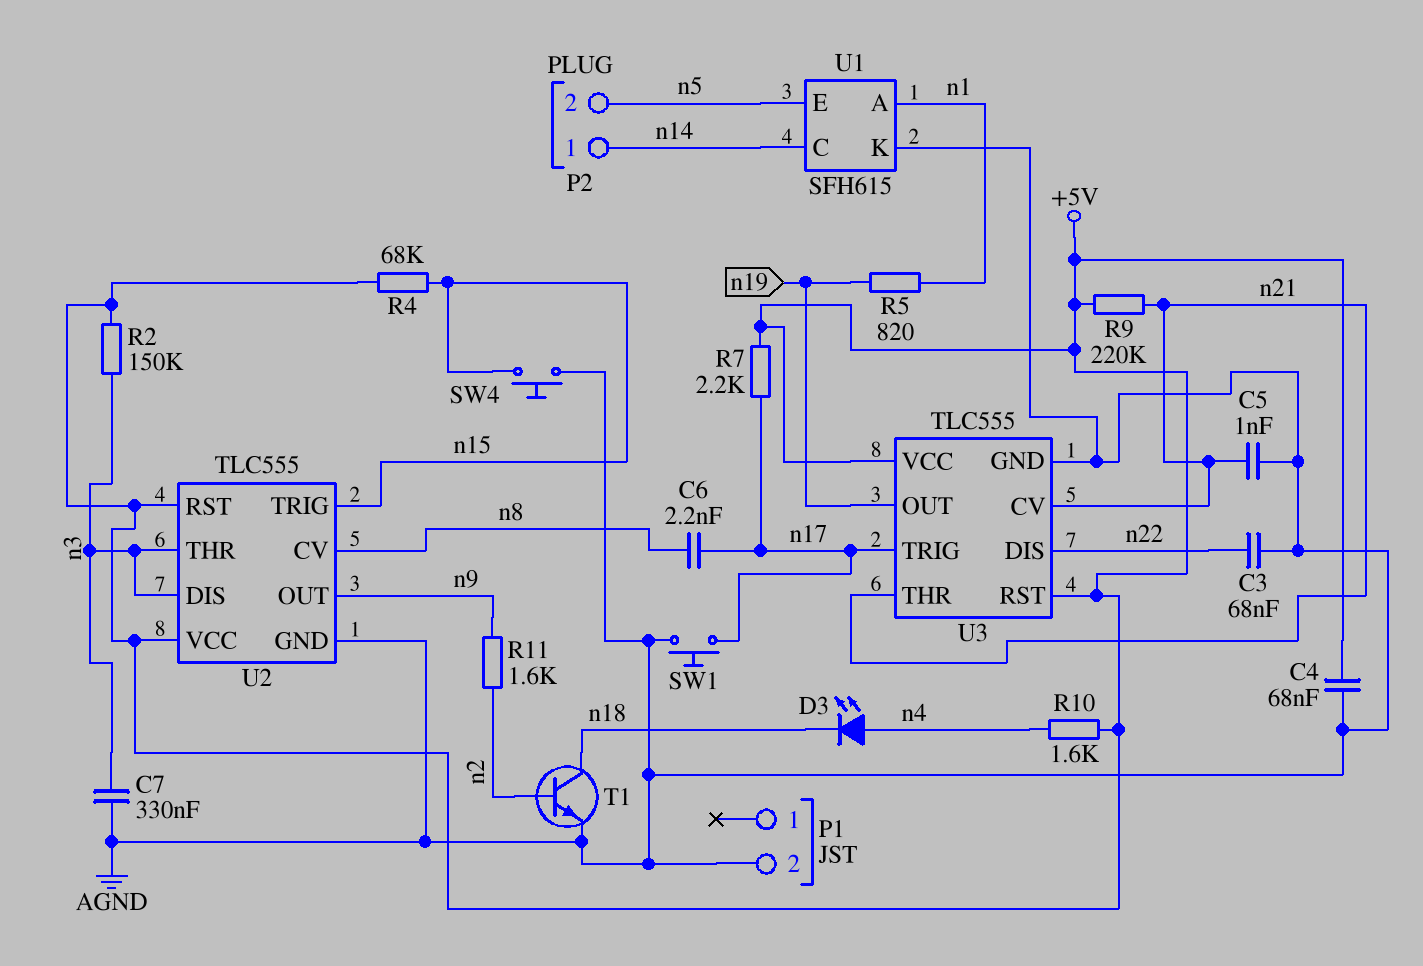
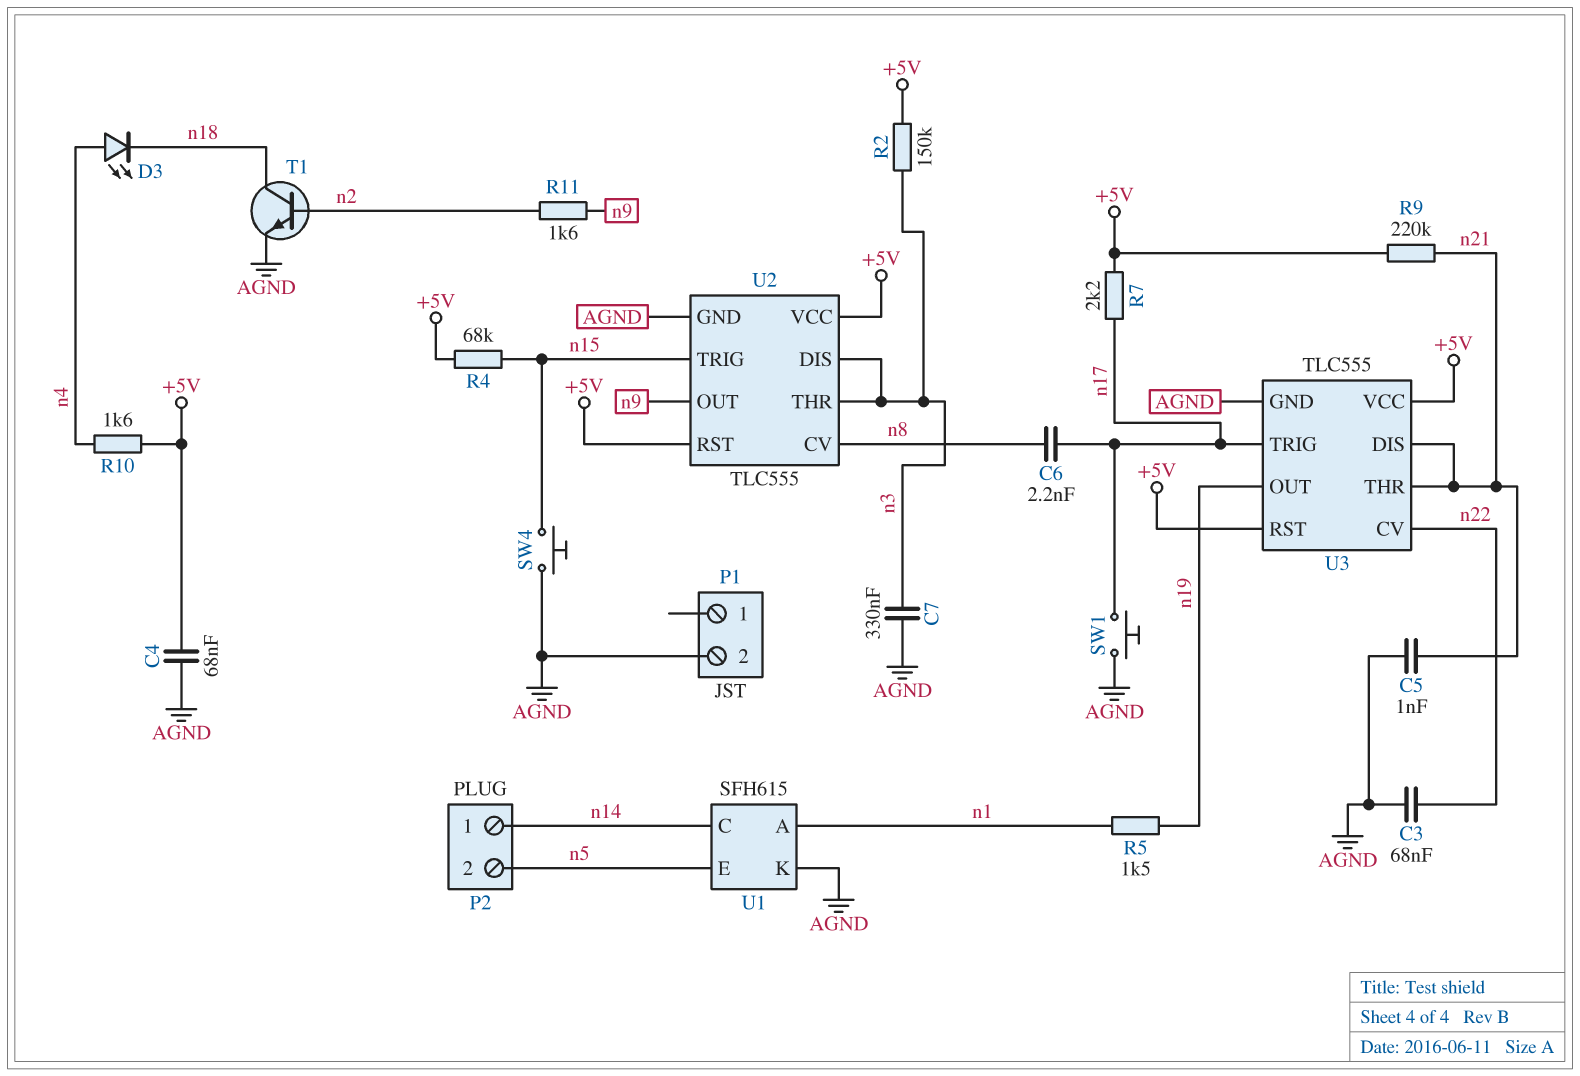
R5: 820 (n1, n19) -> 1.5k (n1, n19)
U3 pin CV: n21 -> n22
U3 pin DIS: n22 -> n21

